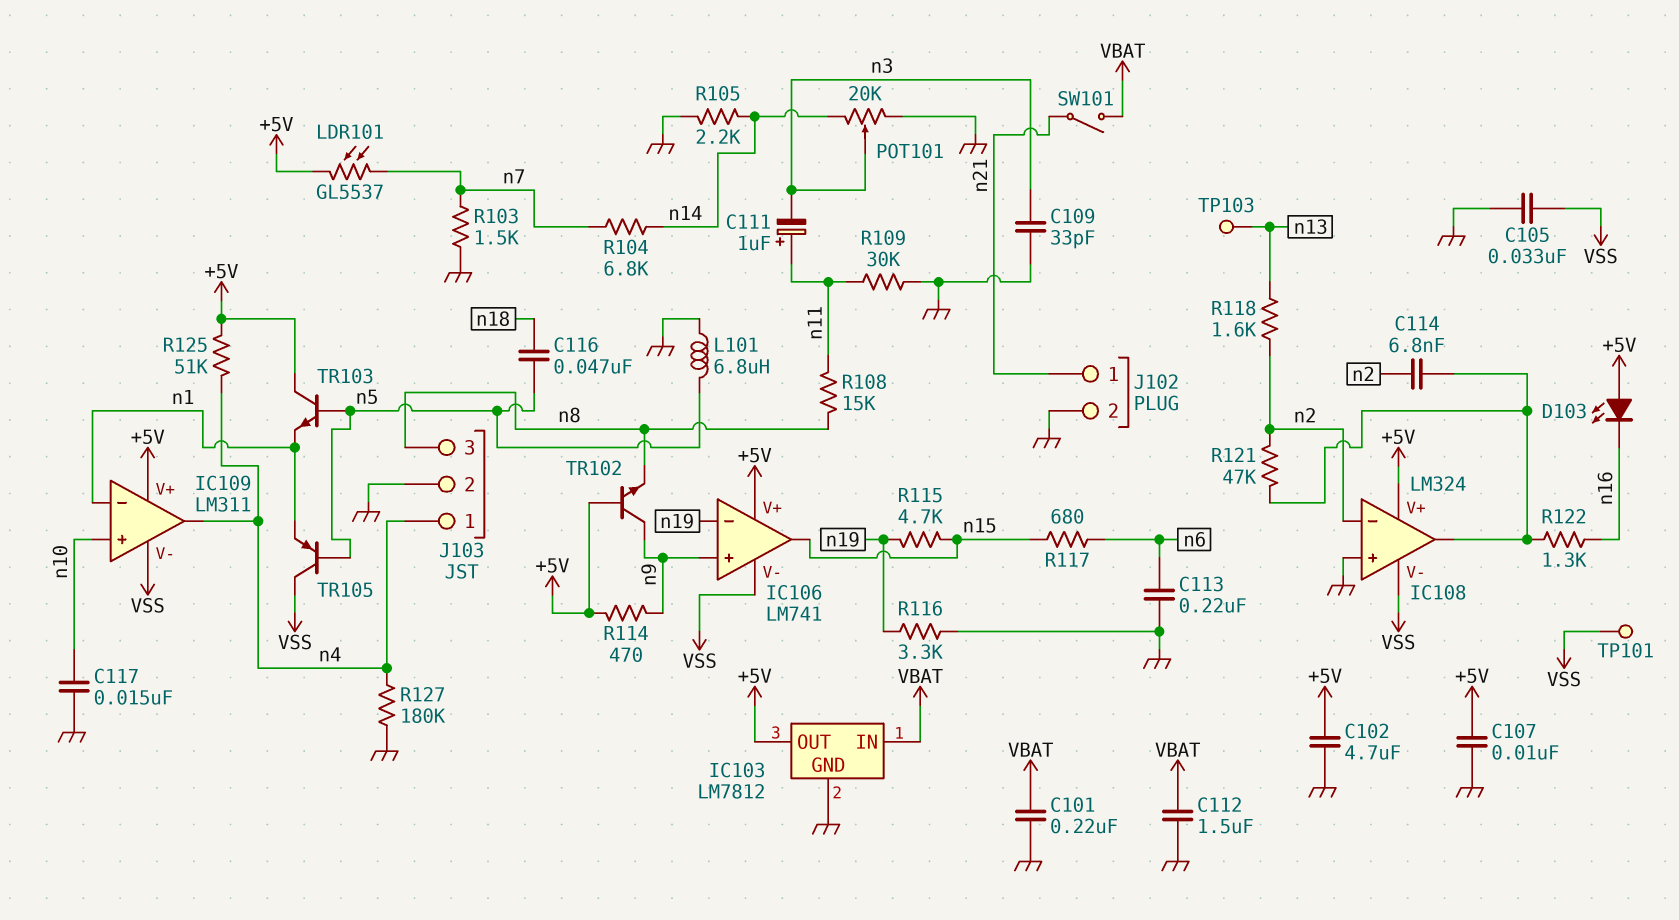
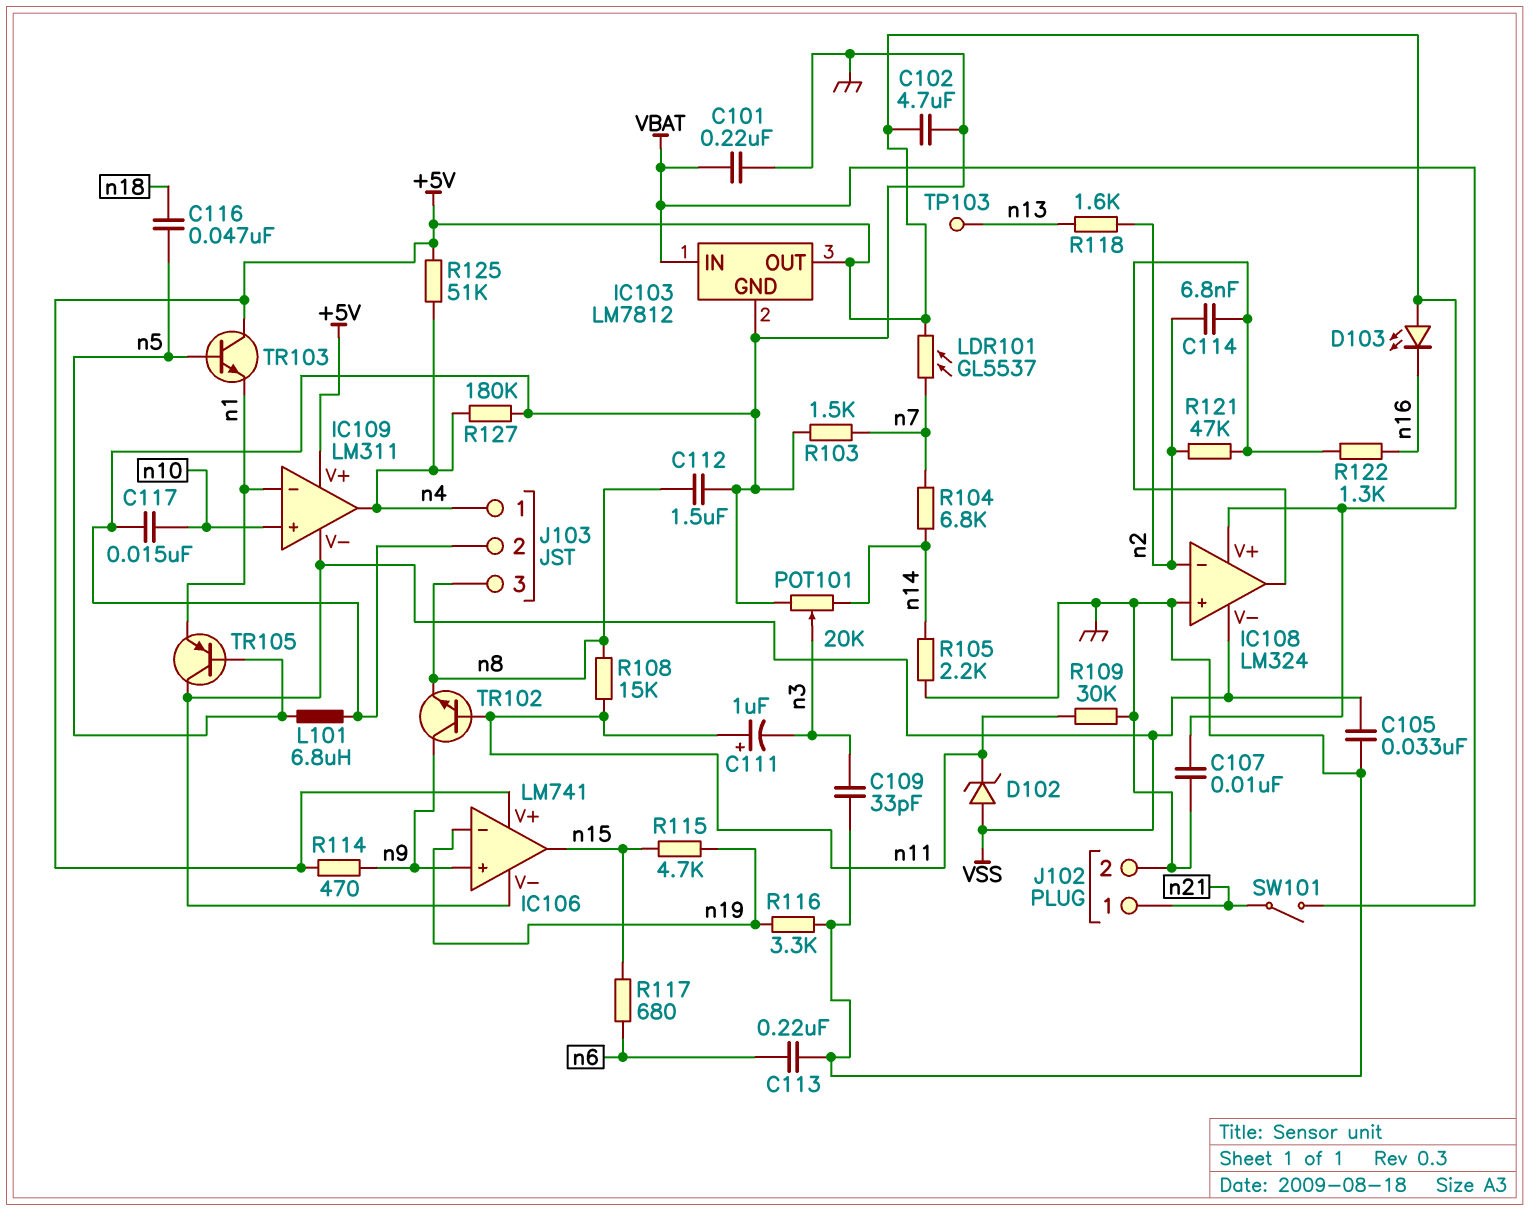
C112: 1.5uF (GND, VBAT) -> 1.5uF (GND, n8)
D102: none -> zener (A VSS, K n11)
TP101: test point (VSS) -> none
TR102: NPN (B +5V, C n9, E n8) -> NPN (B n11, C n9, E n8)

